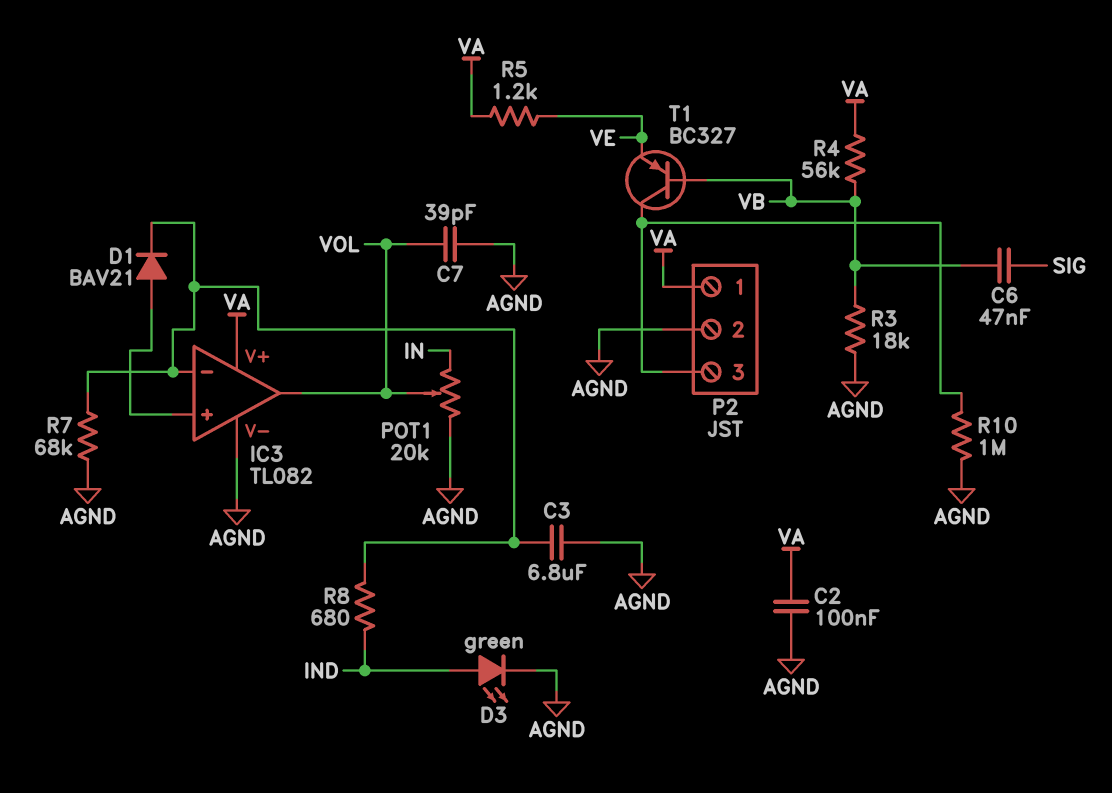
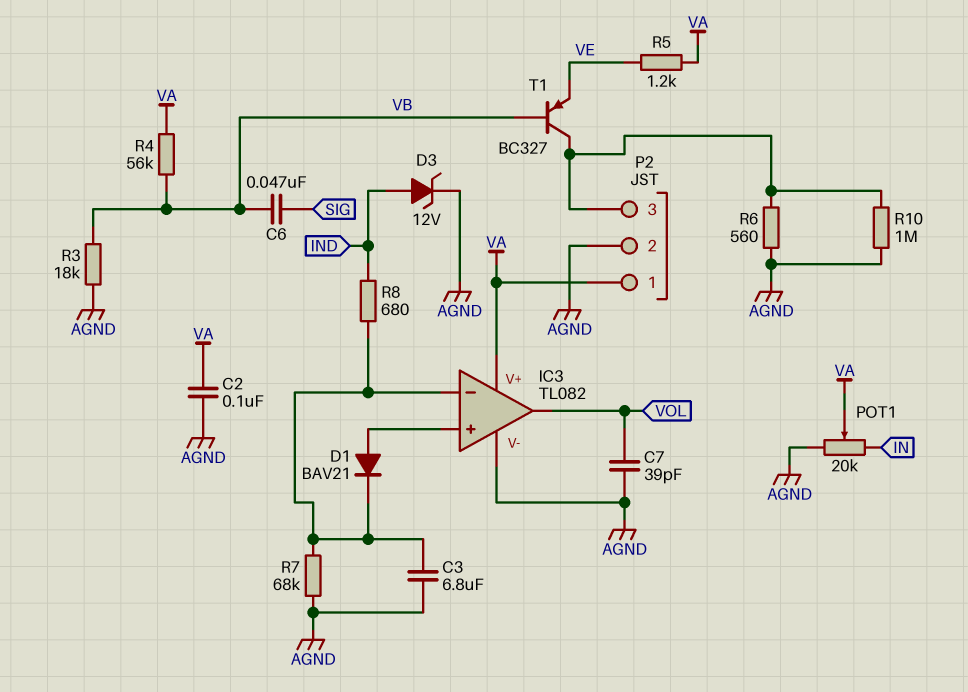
D3: LED green (A IND, K AGND) -> zener 12V (A IND, K AGND)
POT1: 20k (AGND, IN, wiper VOL) -> 20k (AGND, IN, wiper VA)
R6: none -> 560 (AGND, P2/3)

